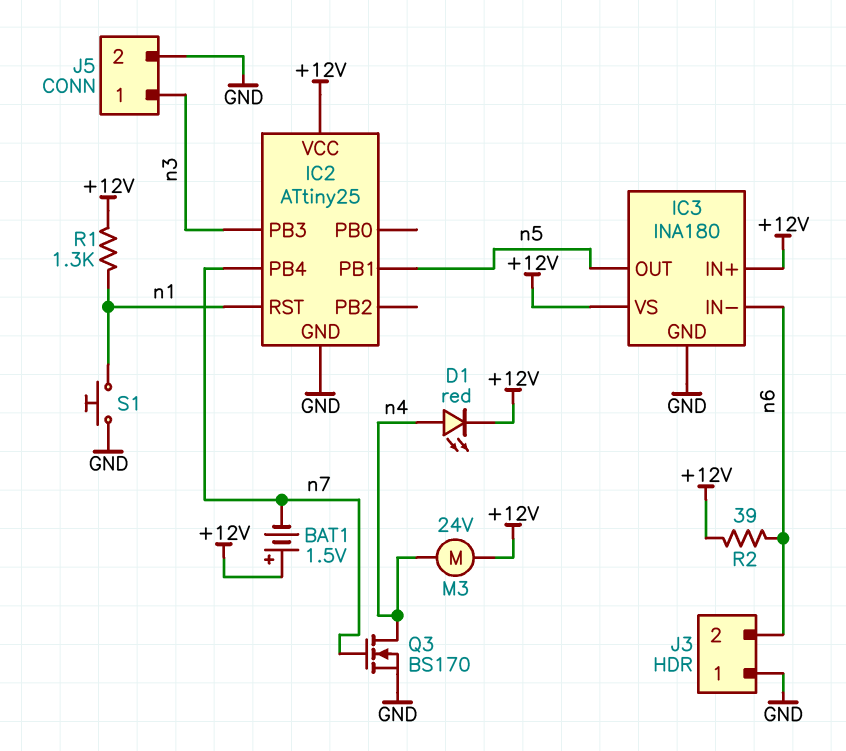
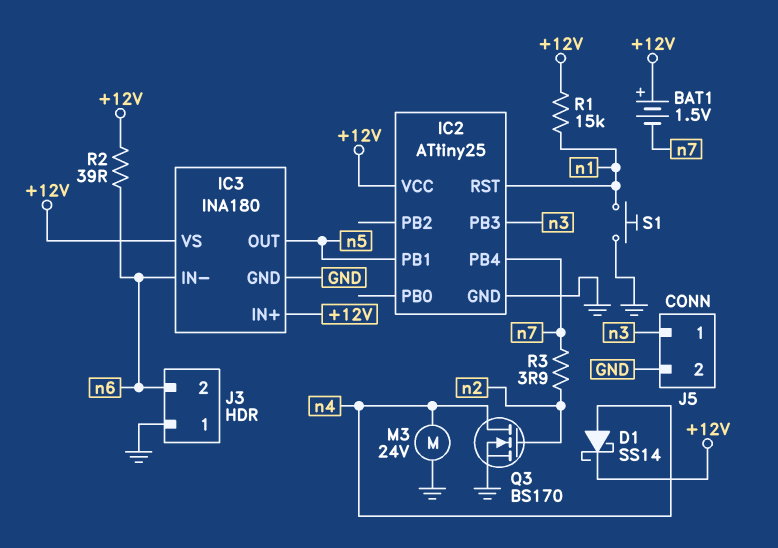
D1: LED red (A n4, K +12V) -> schottky SS14 (A n4, K +12V)
M3: motor 24V (+12V, n4) -> motor 24V (GND, n4)
Q3: NMOS BS170 (G n7, D n4, S GND) -> NMOS BS170 (G n2, D n4, S GND)
R1: 1.3k (+12V, n1) -> 15k (+12V, n1)
R3: none -> 3.9 (n2, n7)

